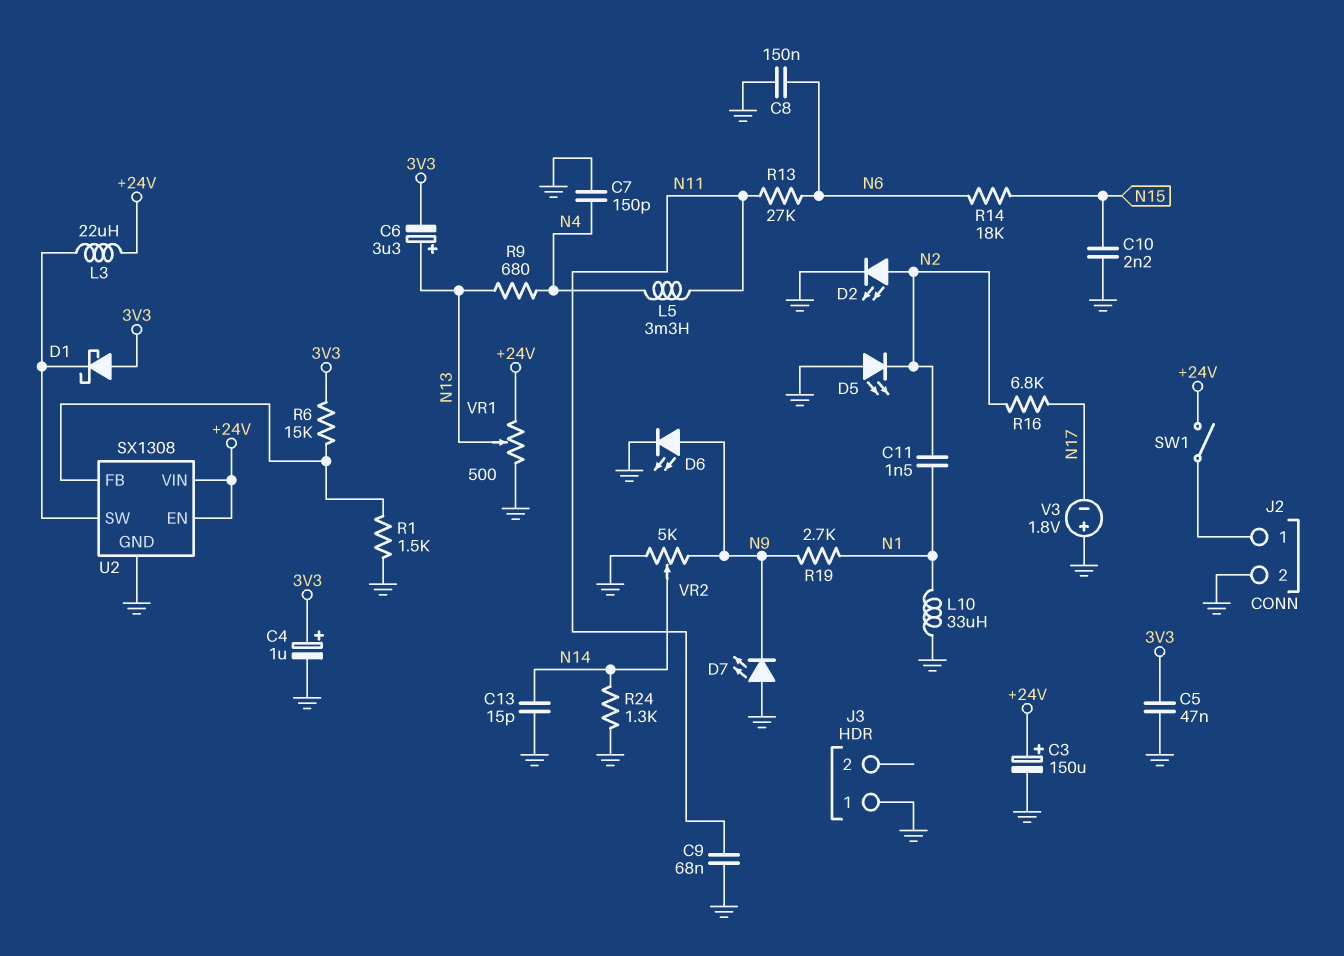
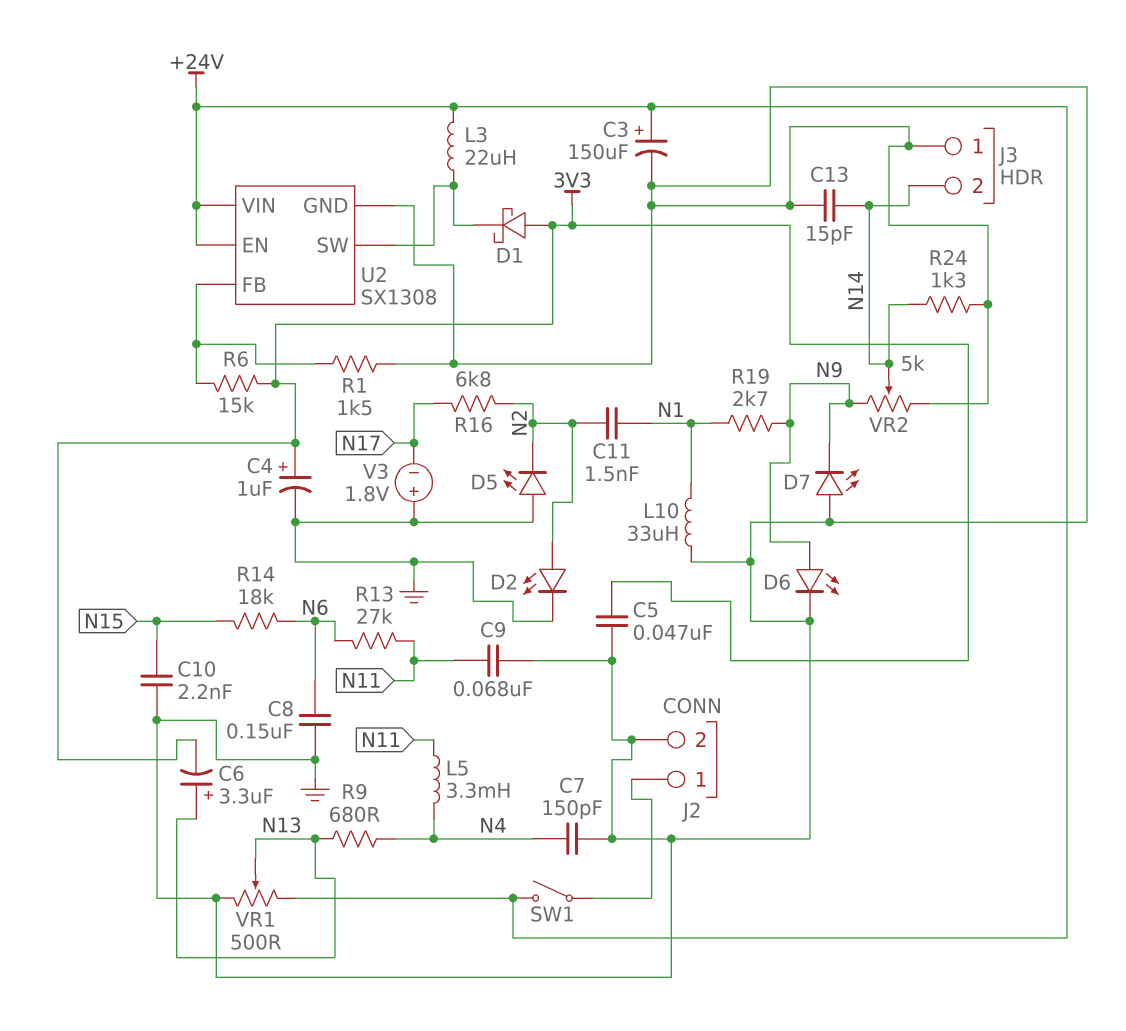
J3 pin 2: none -> N14

